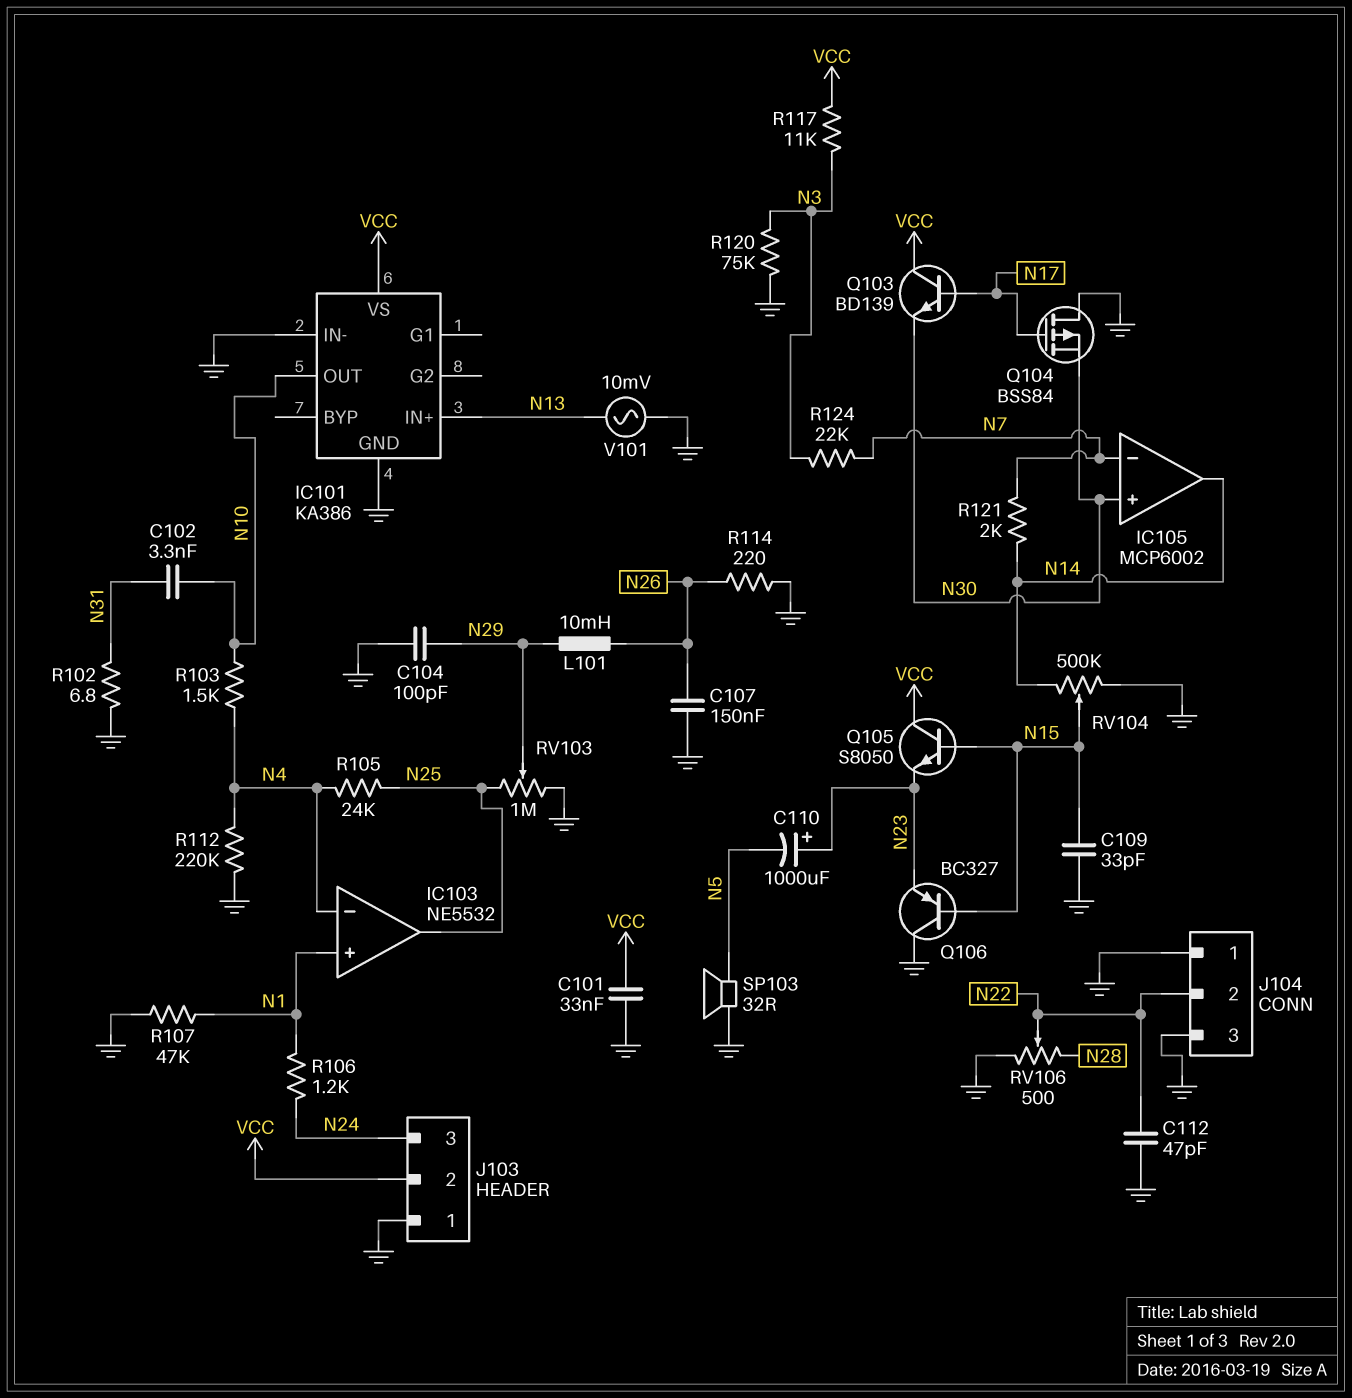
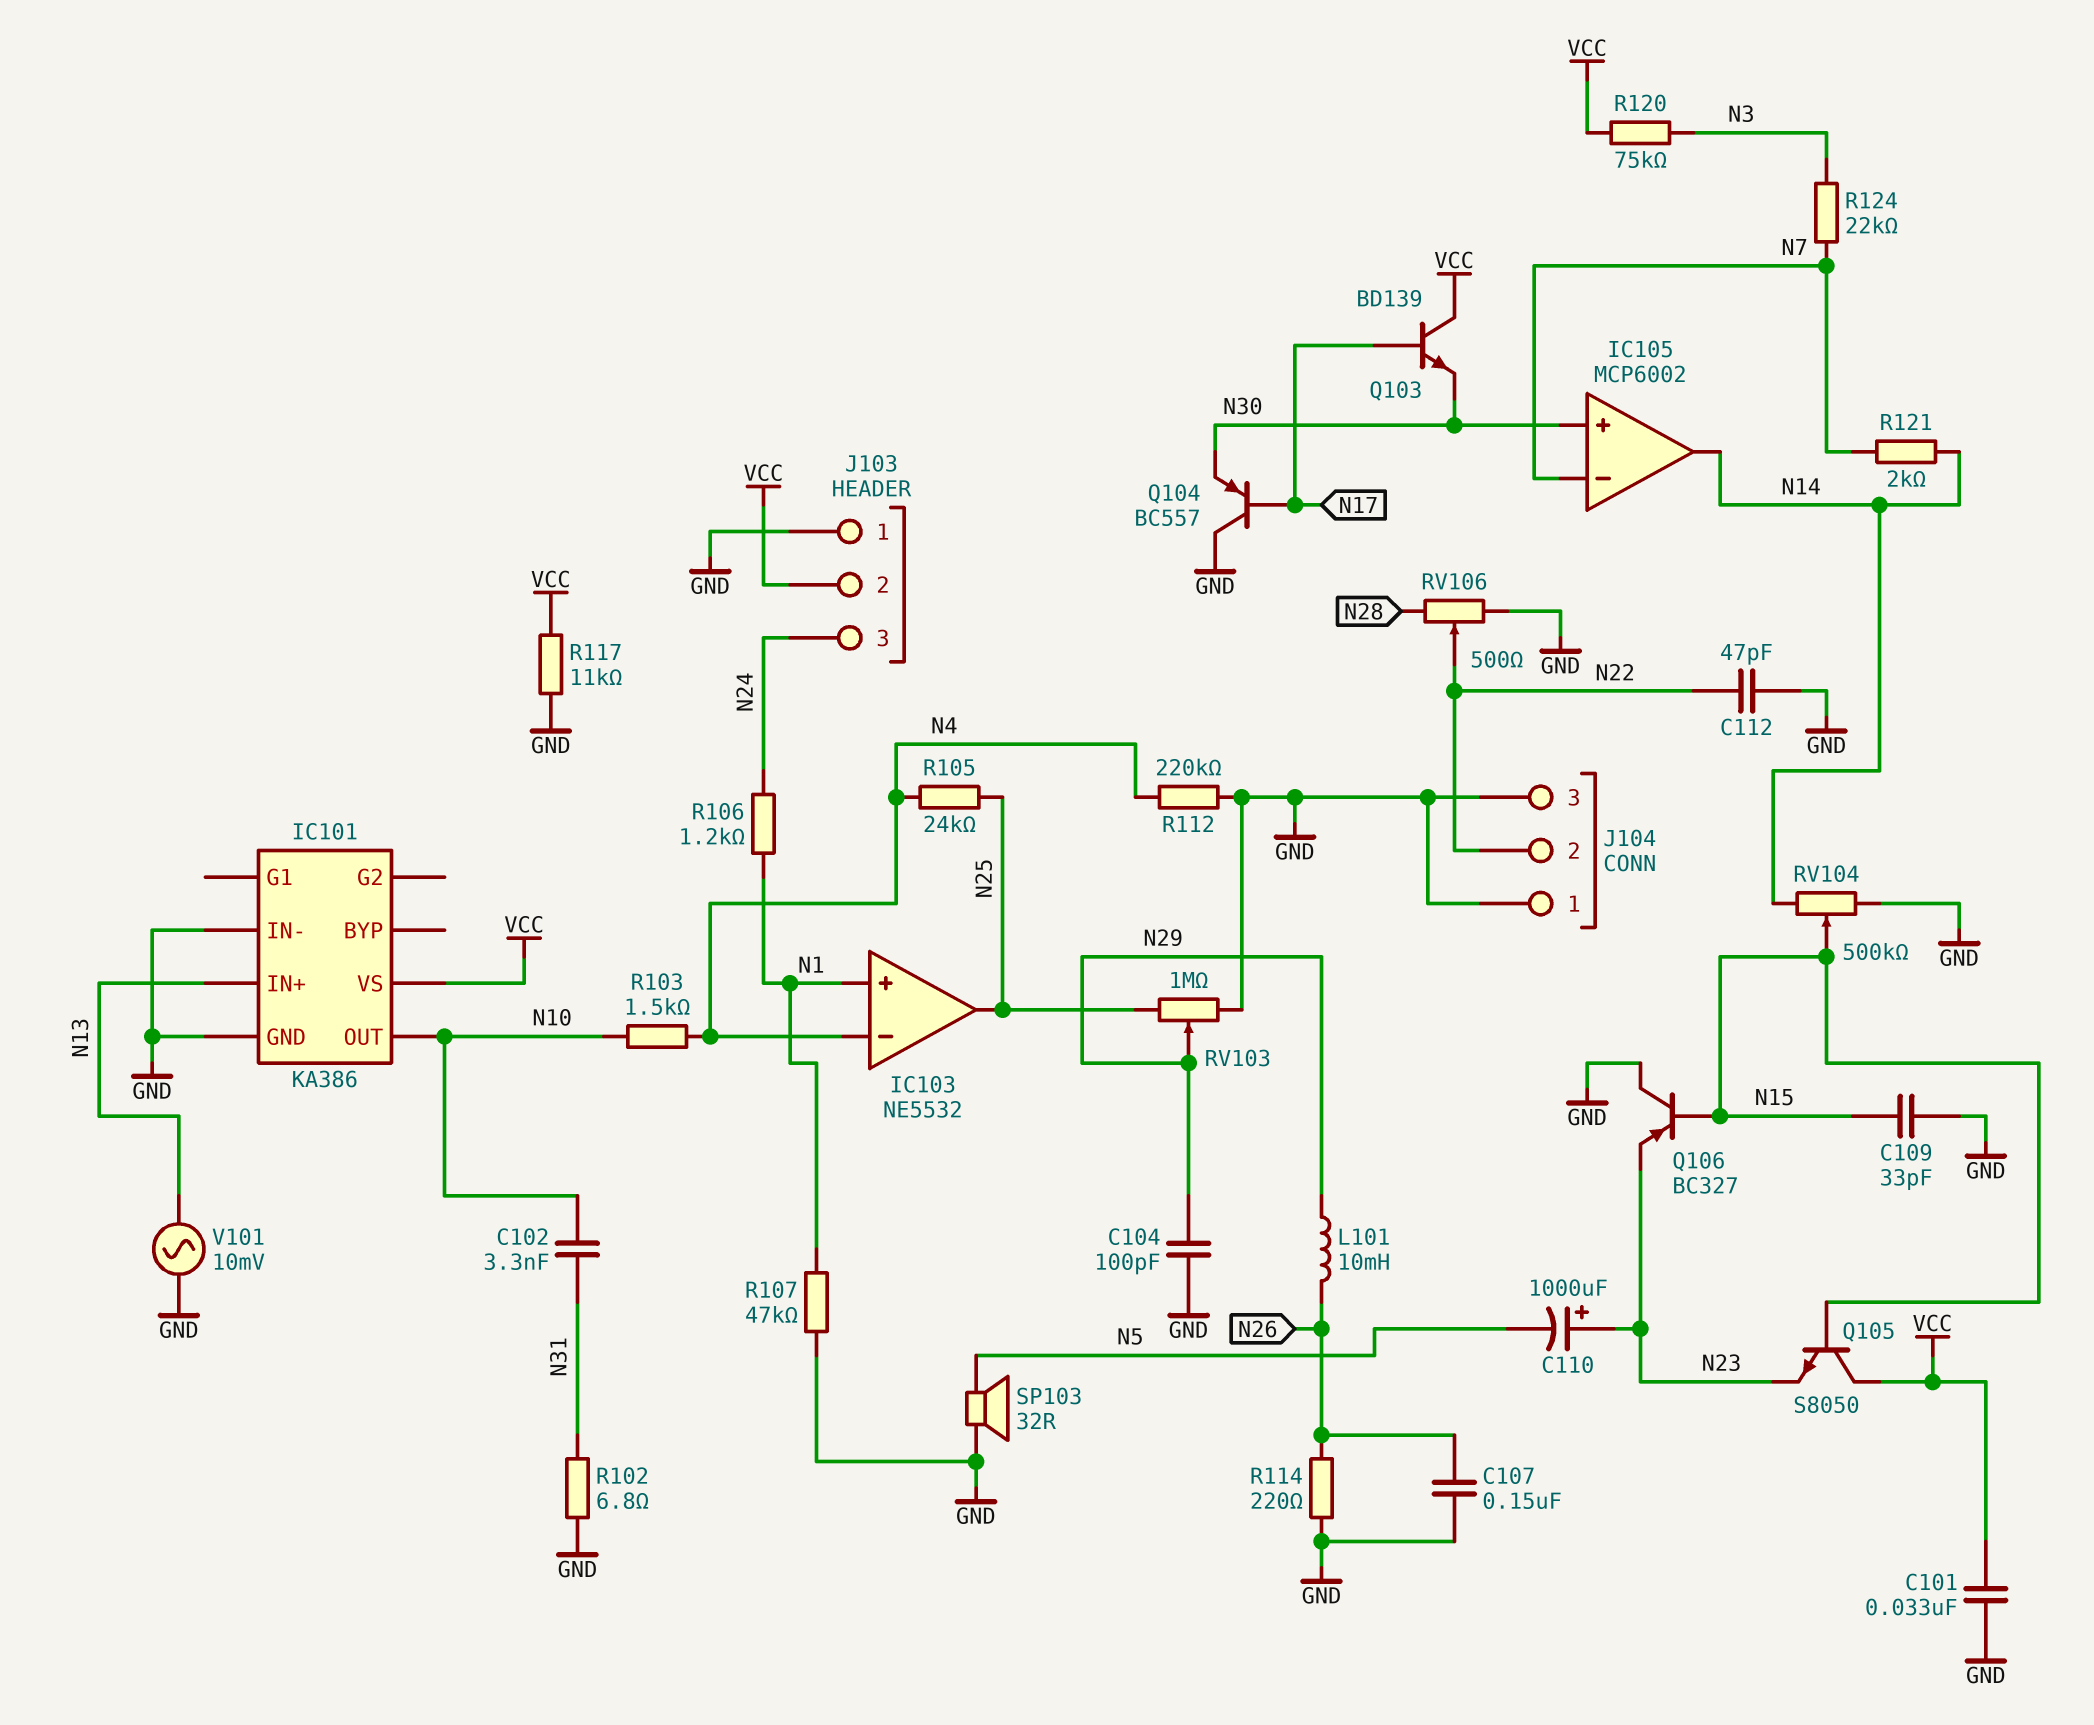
Q104: PMOS BSS84 (G N17, D GND, S N30) -> PNP BC557 (B N17, C GND, E N30)
R117: 11k (N3, VCC) -> 11k (GND, VCC)
R120: 75k (GND, N3) -> 75k (N3, VCC)

